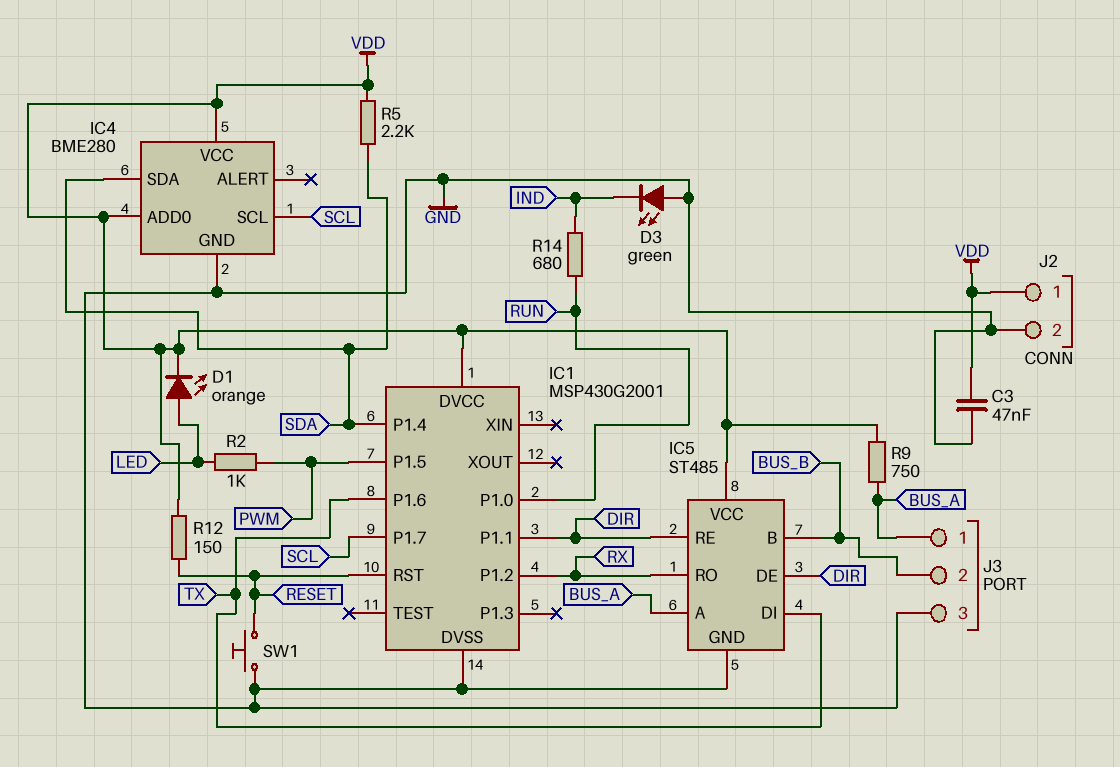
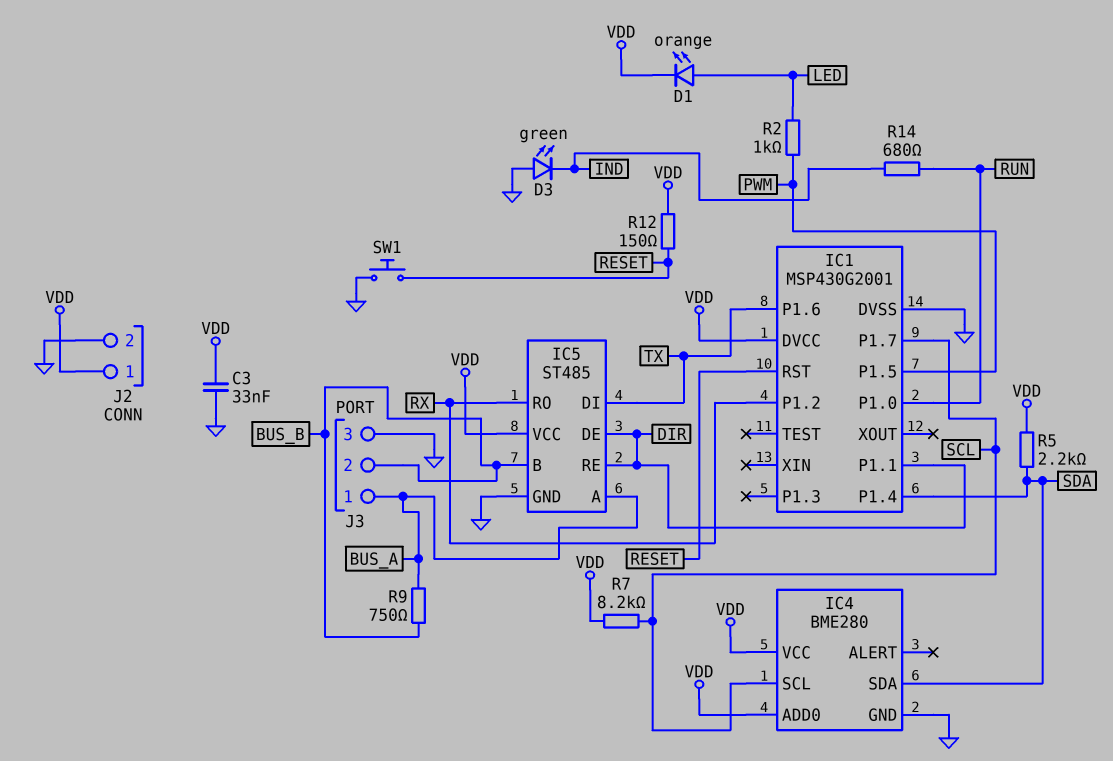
C3: 47nF (GND, VDD) -> 33nF (GND, VDD)
R7: none -> 8.2k (SCL, VDD)
R9: 750 (BUS_A, VDD) -> 750 (BUS_A, BUS_B)

